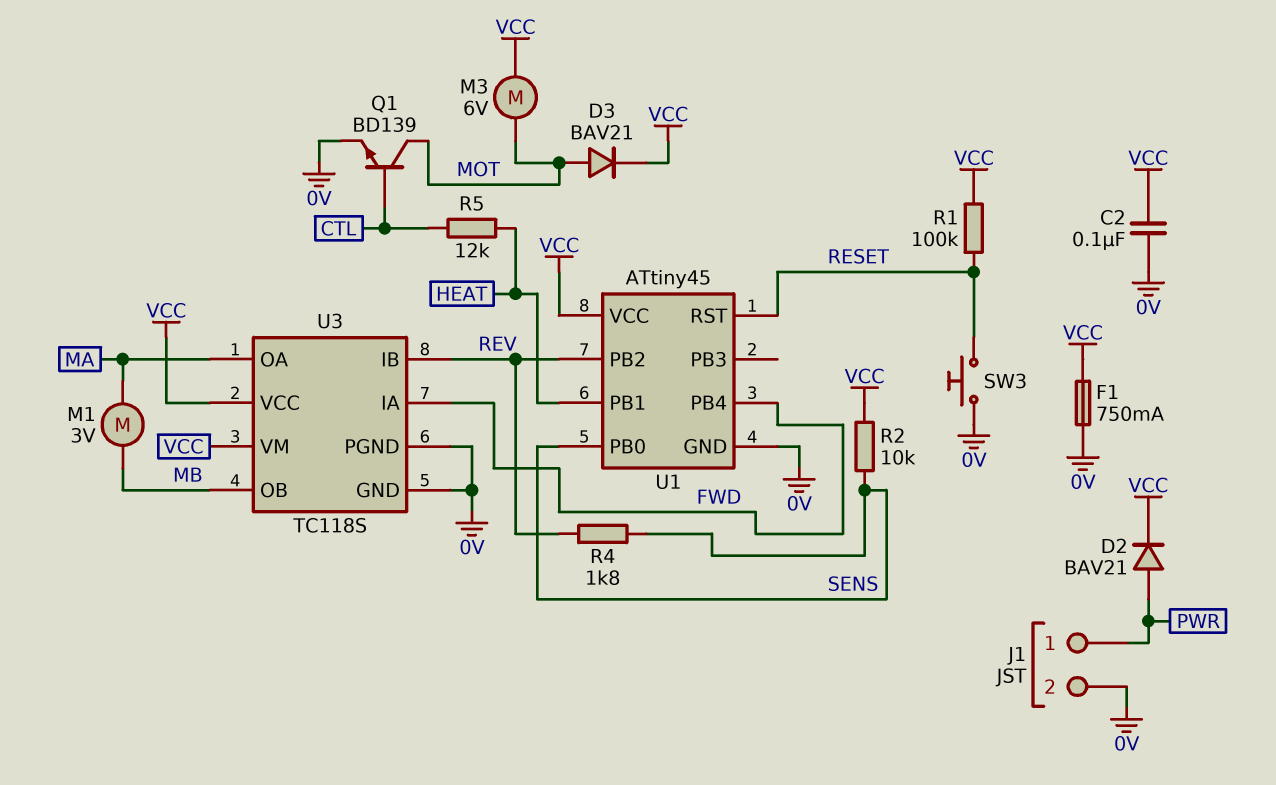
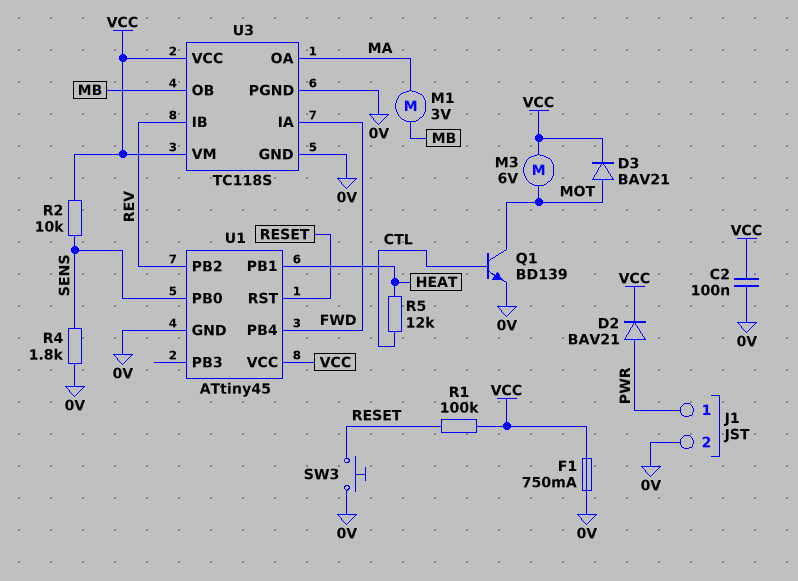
R4: 1.8k (REV, SENS) -> 1.8k (0V, SENS)

